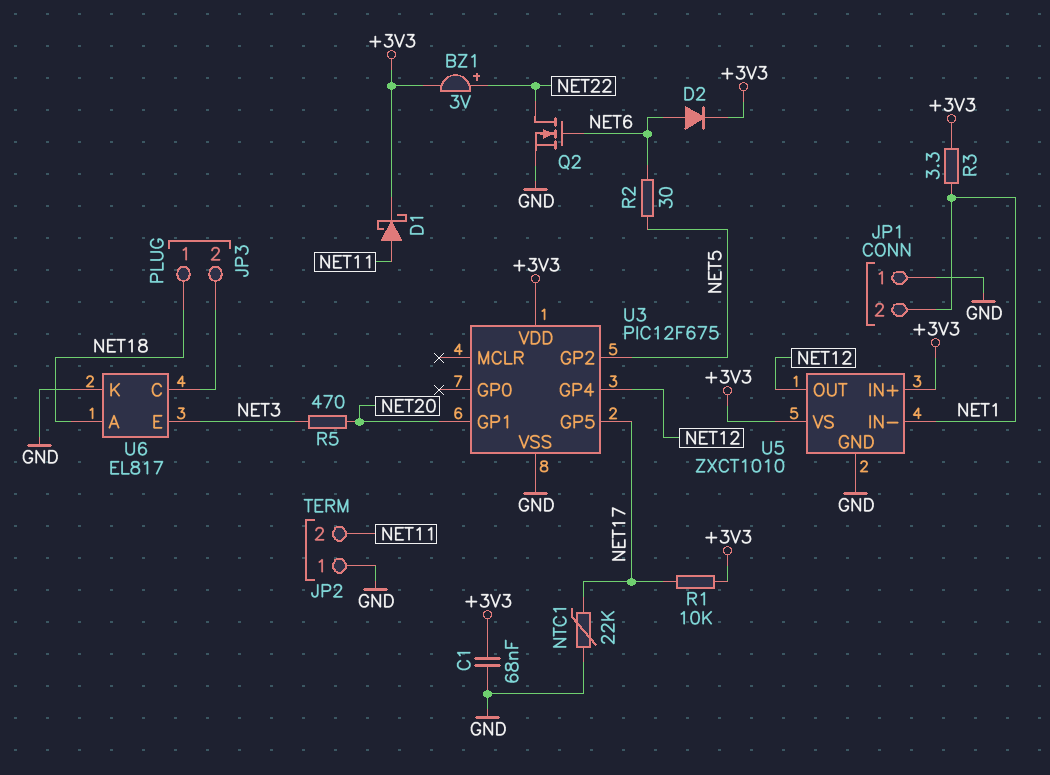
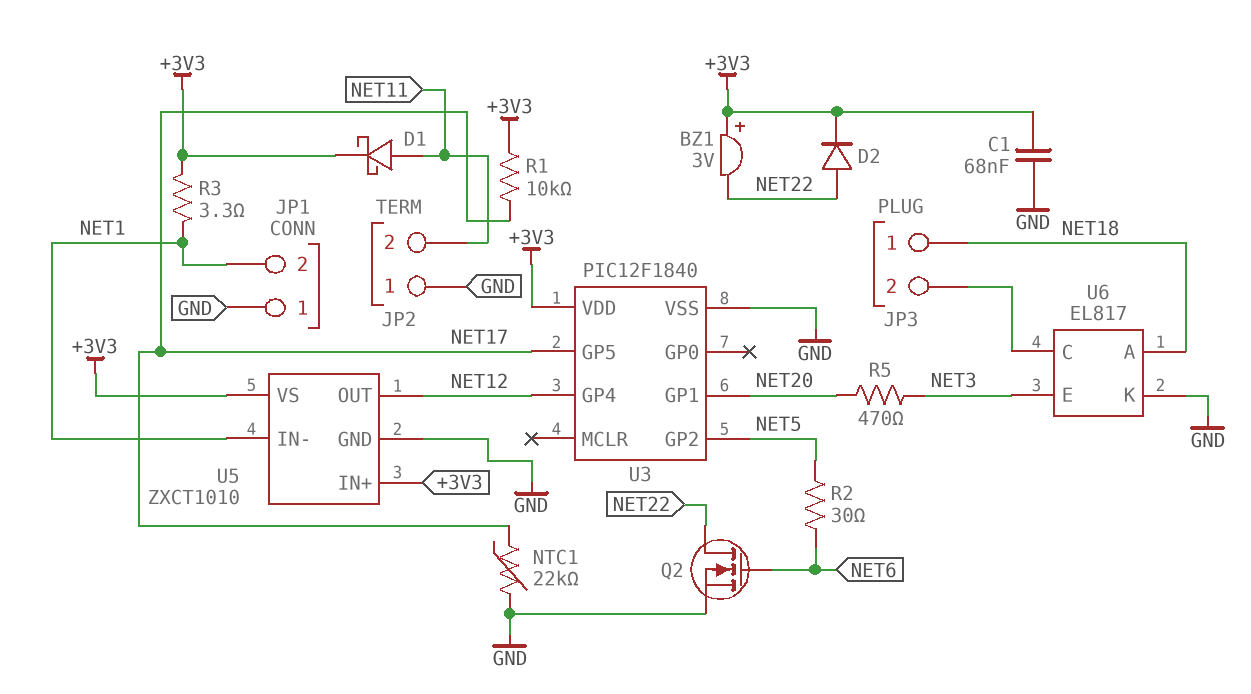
BZ1: buzzer 3V (plus NET22, minus +3V3) -> buzzer 3V (plus +3V3, minus NET22)
D2: diode (A NET6, K +3V3) -> diode (A NET22, K +3V3)
U3: PIC12F675 -> PIC12F1840

